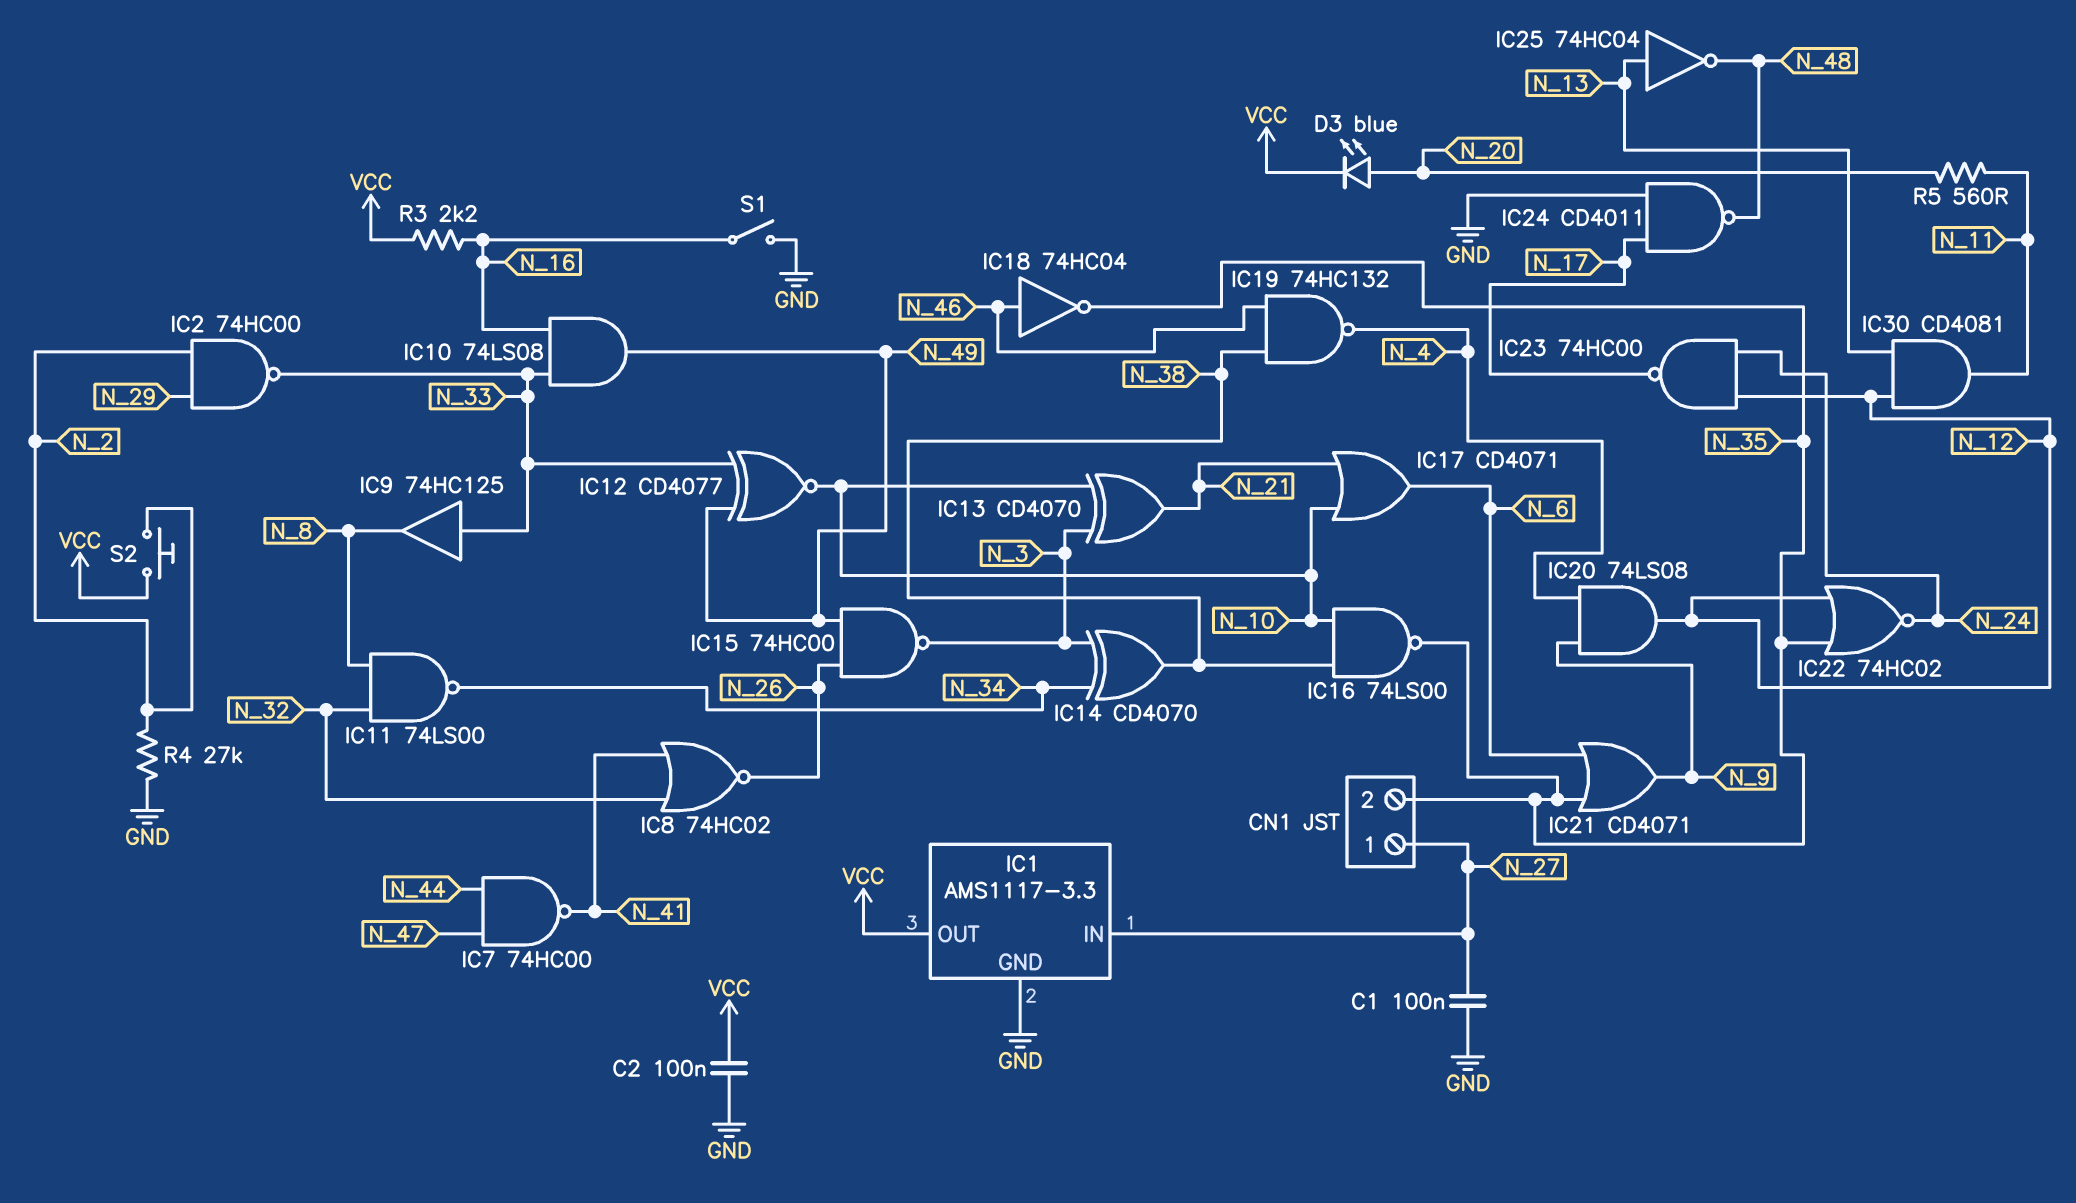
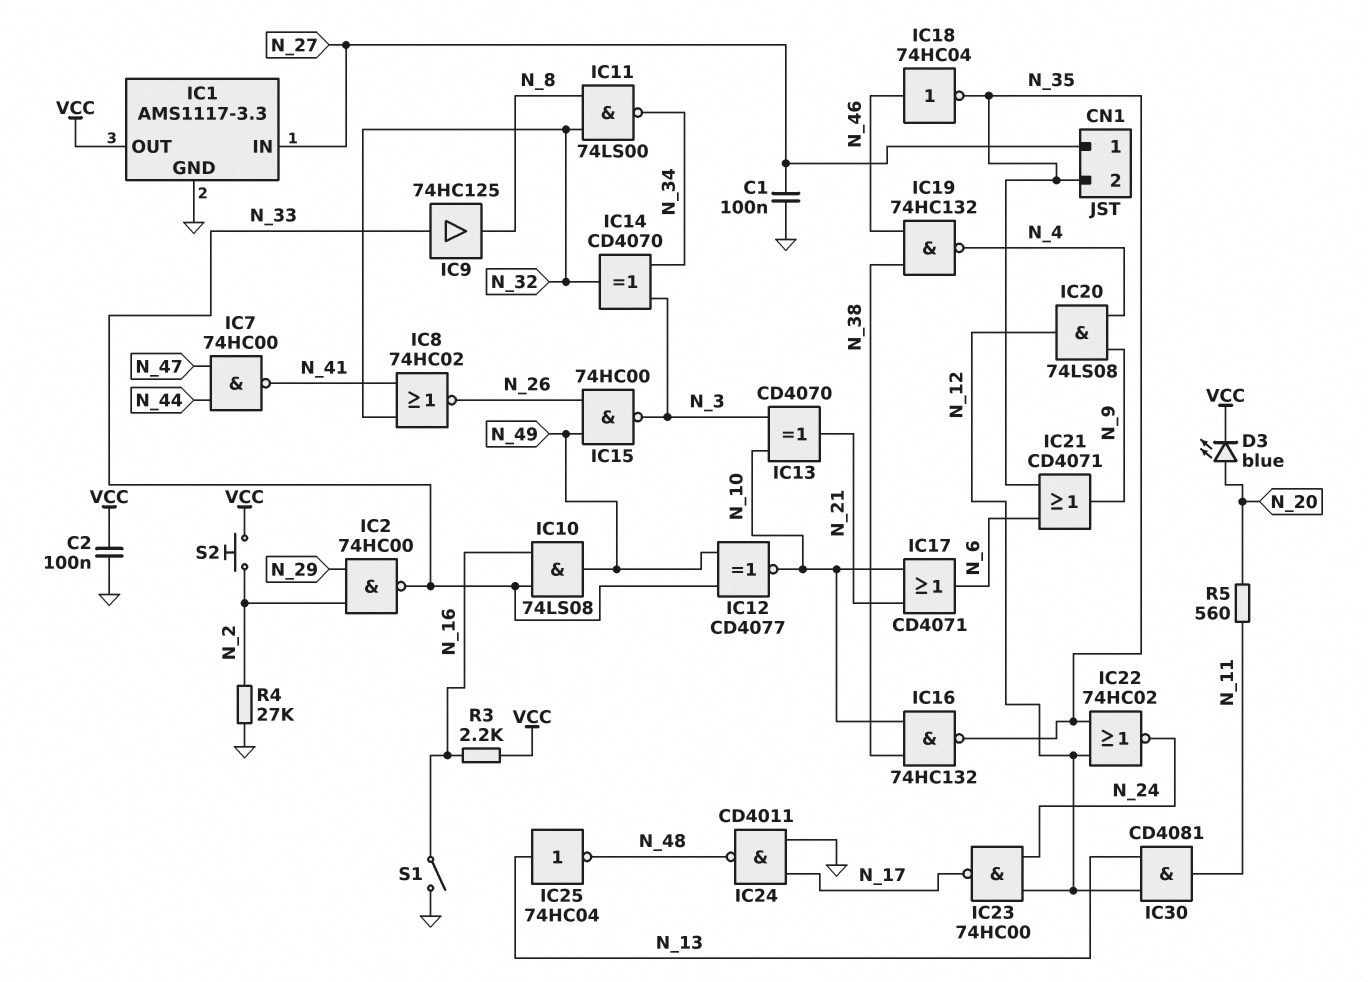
IC14: XOR CD4070 (in N_3, in N_34, out N_38) -> XOR CD4070 (in N_3, in N_34, out N_32)
IC16: NAND 74LS00 (in N_10, in N_38, out N_35) -> NAND 74HC132 (in N_10, in N_38, out N_35)

